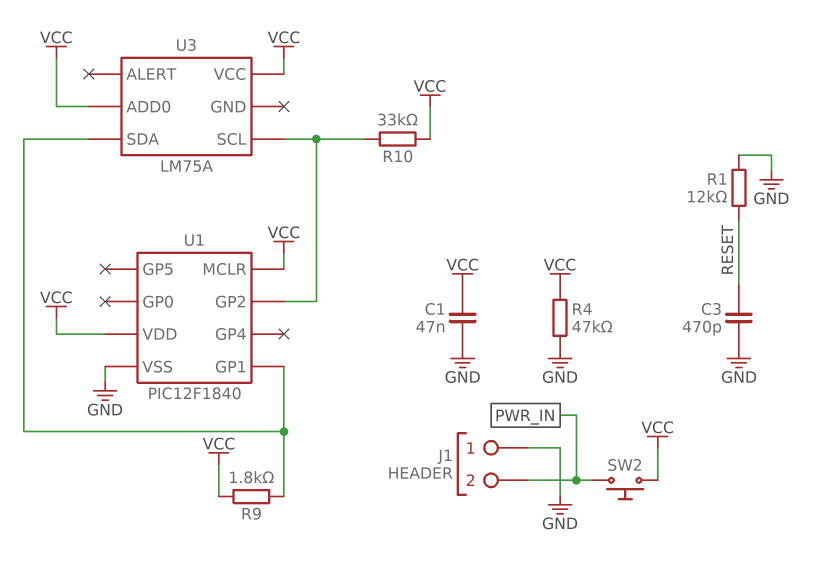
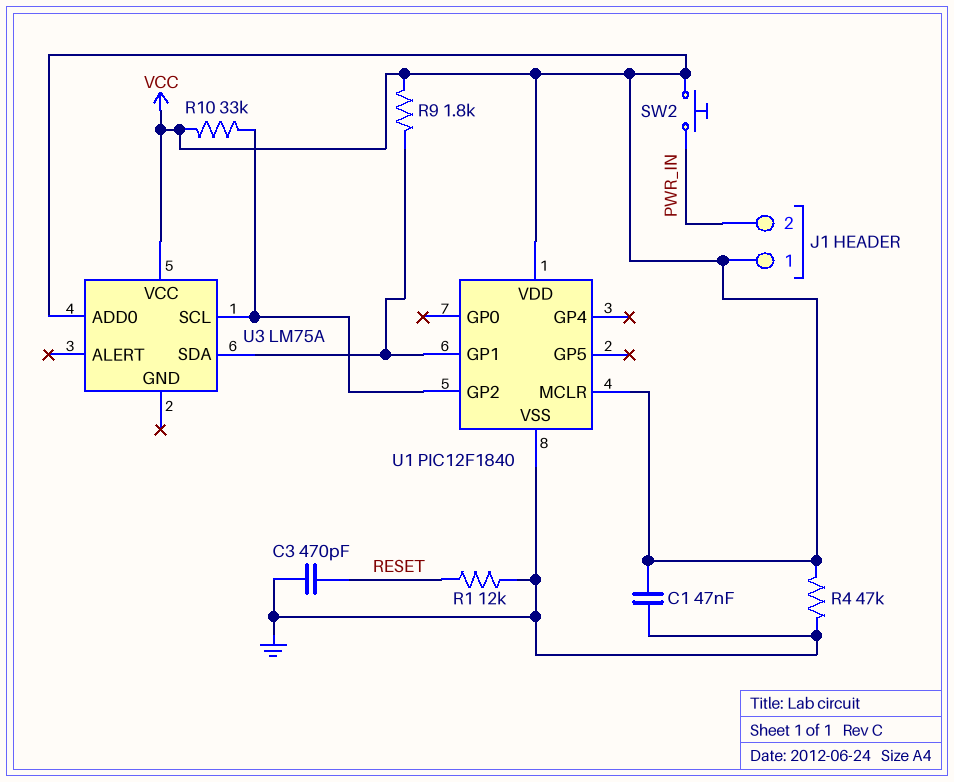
J1 pin 1: GND -> VCC

